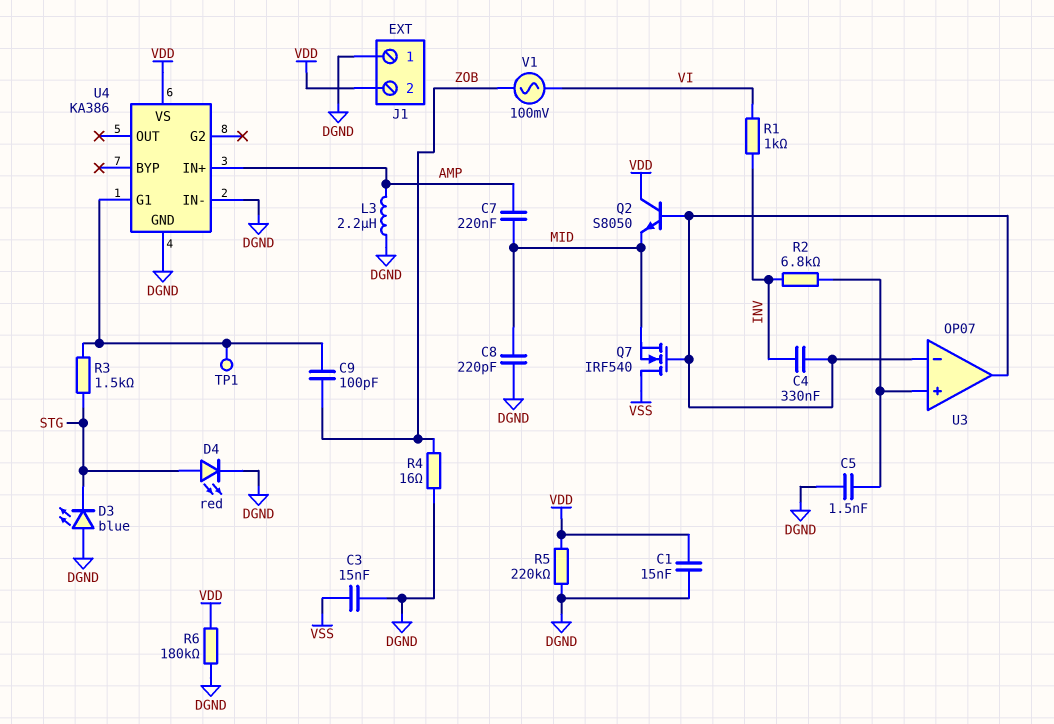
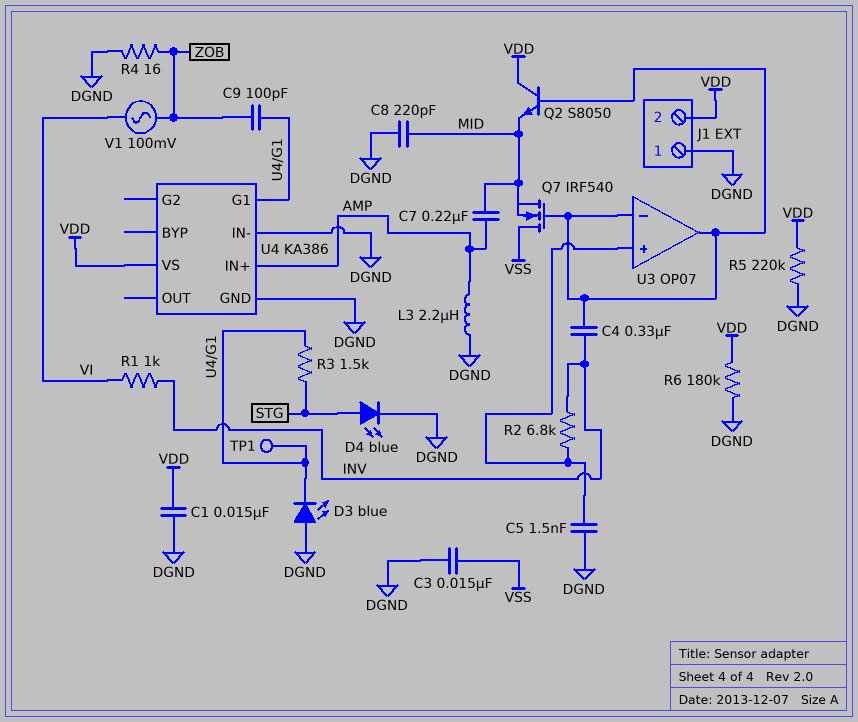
D3: LED blue (A DGND, K STG) -> LED blue (A DGND, K U4/G1)
D4: LED red (A STG, K DGND) -> LED blue (A STG, K DGND)

